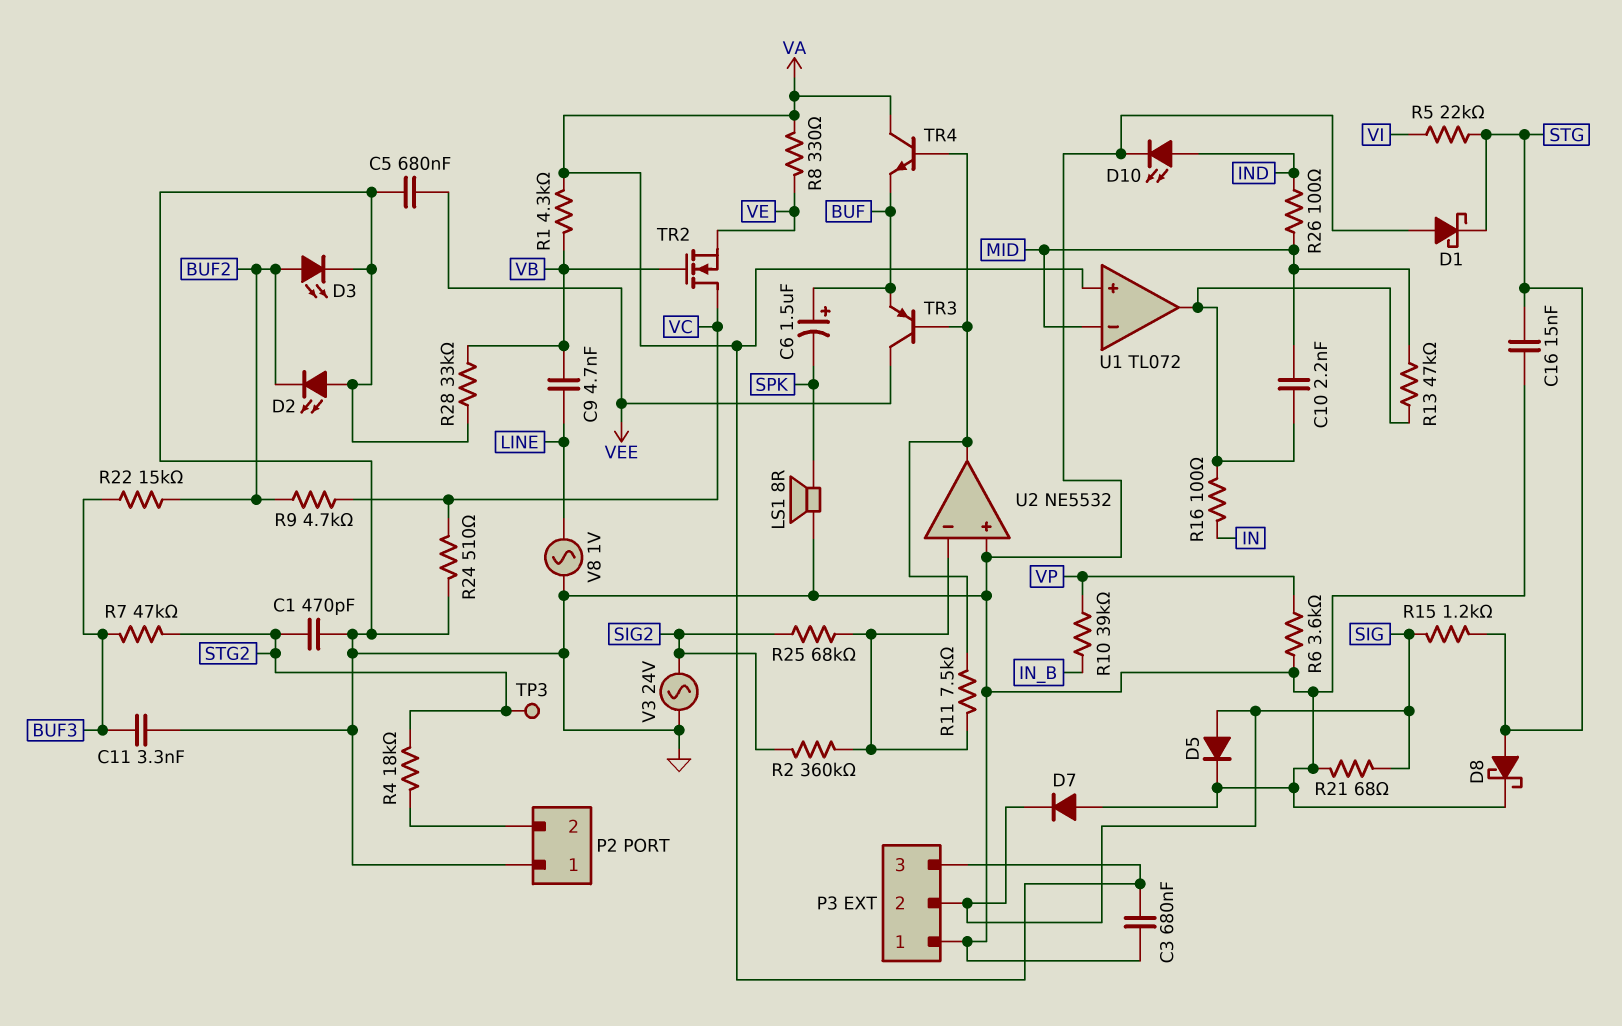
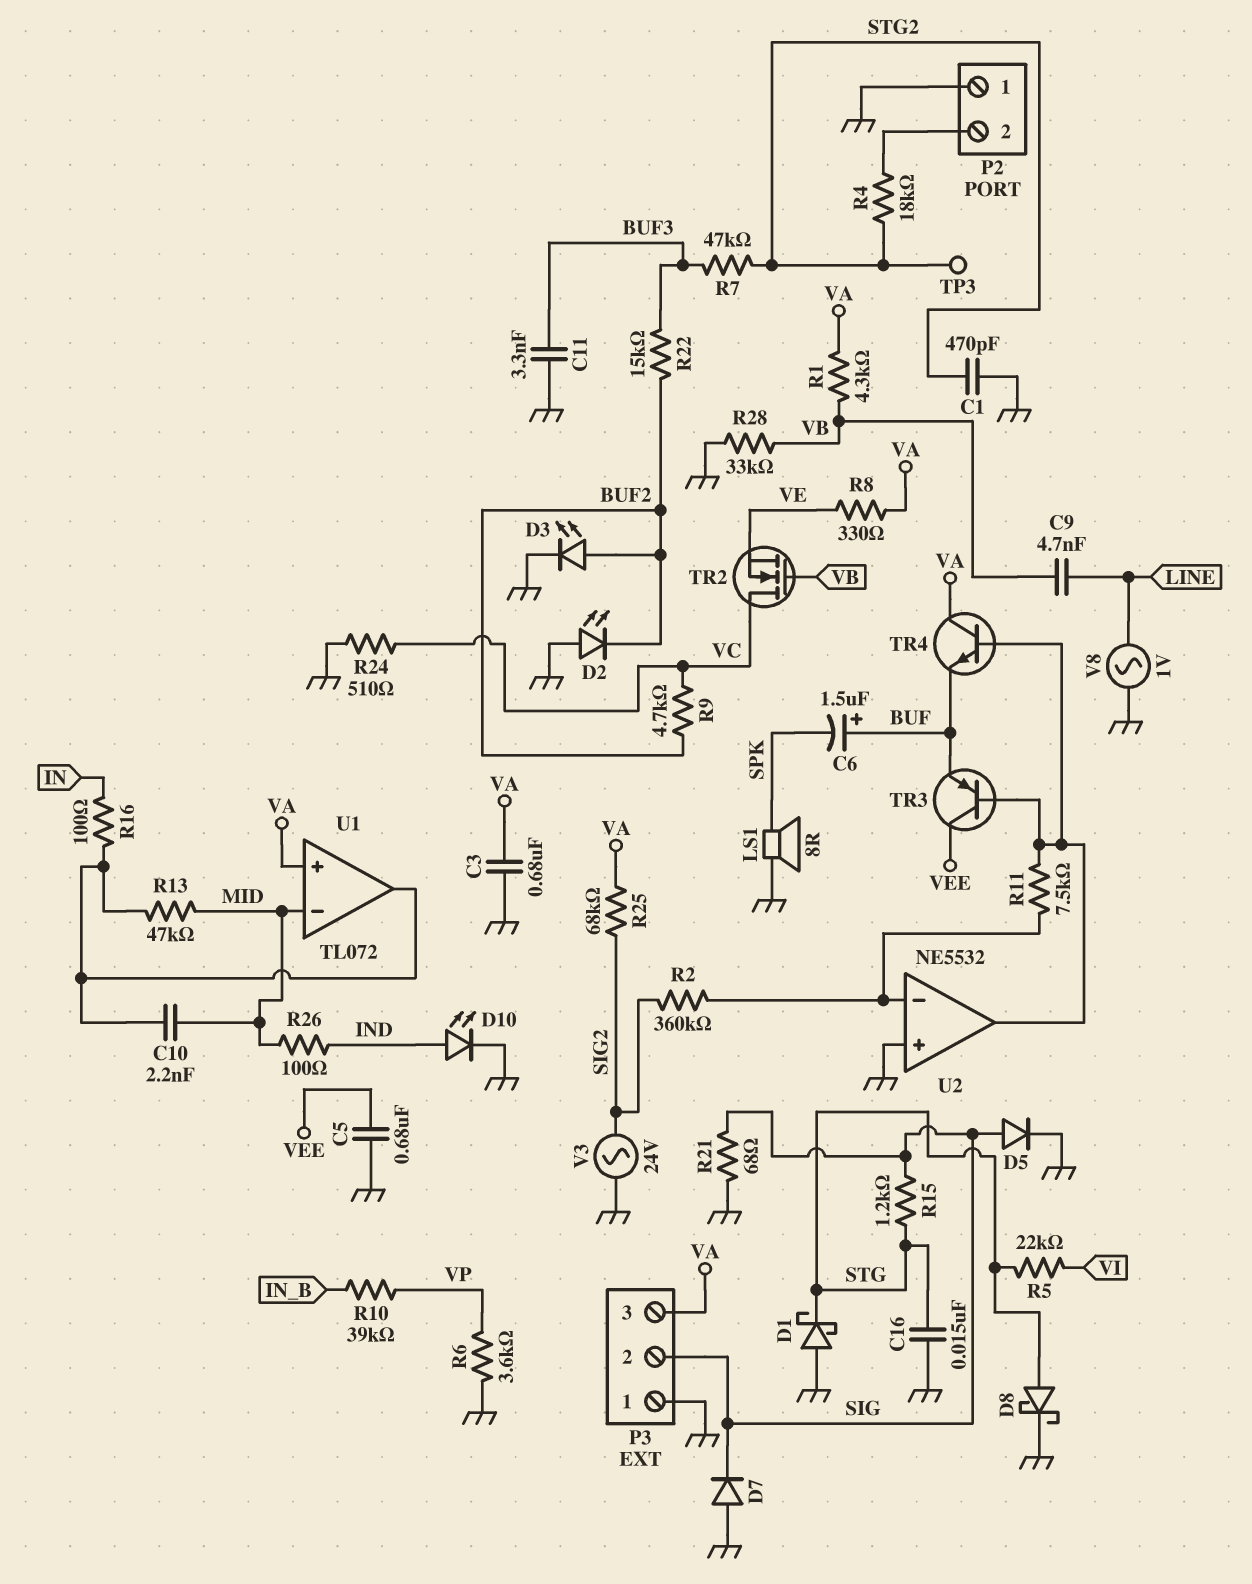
R25: 68k (SIG2, U2/in-) -> 68k (SIG2, VA)

